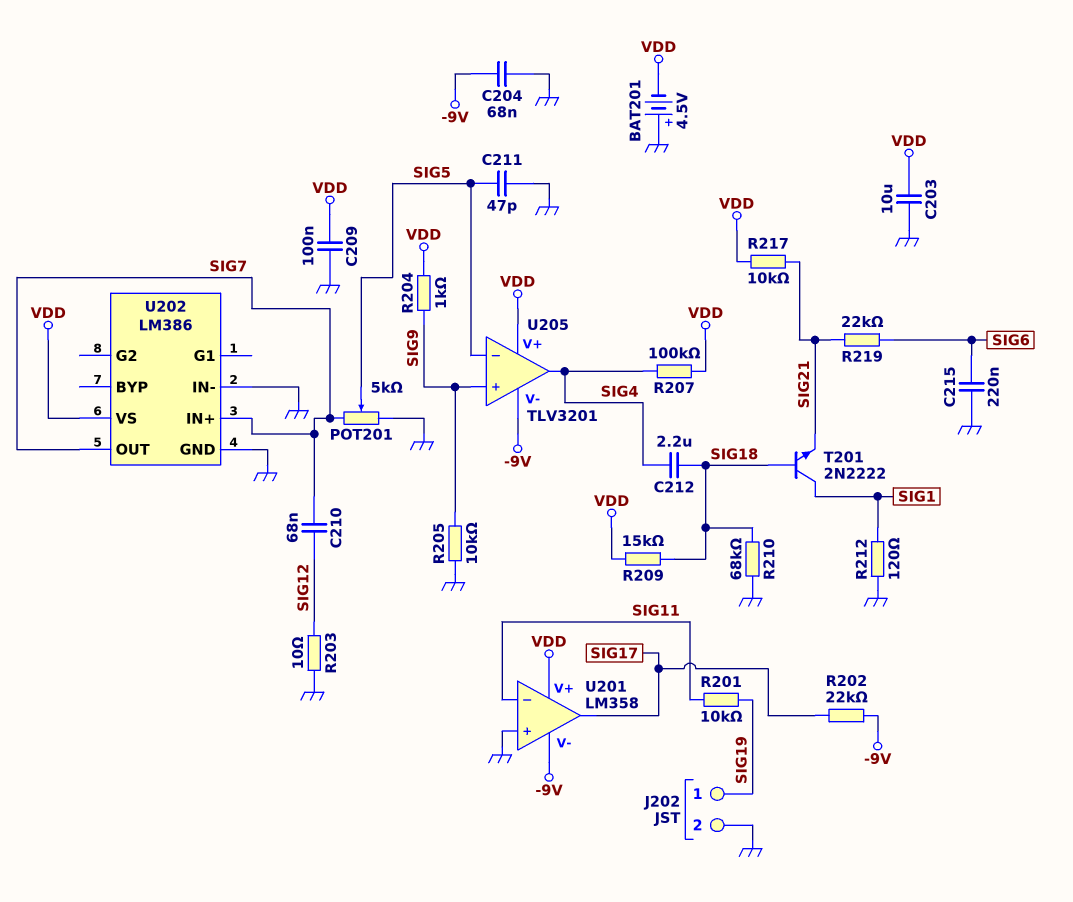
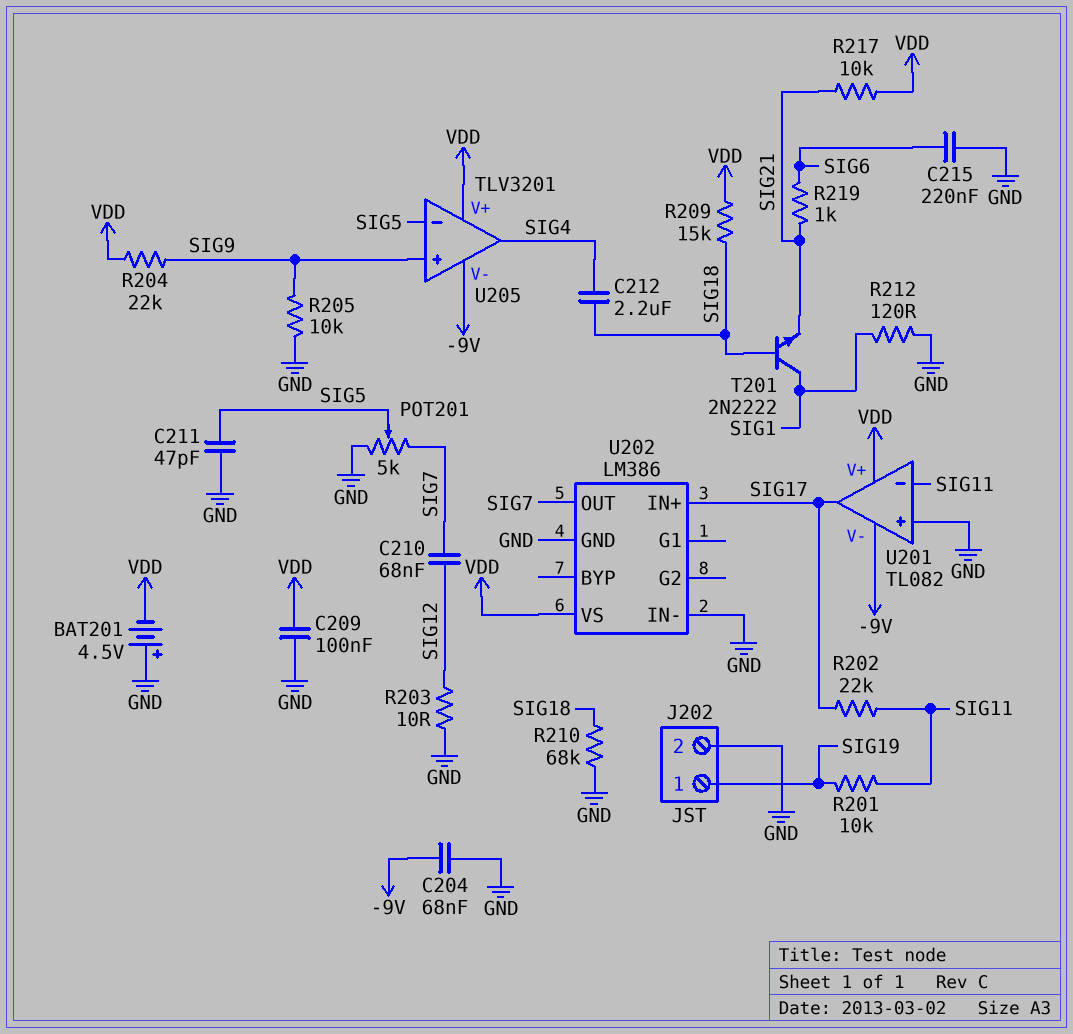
C203: 10uF (GND, VDD) -> none
R202: 22k (-9V, SIG17) -> 22k (SIG11, SIG17)
R204: 1k (SIG9, VDD) -> 22k (SIG9, VDD)
R207: 100k (SIG4, VDD) -> none
R219: 22k (SIG6, SIG21) -> 1k (SIG6, SIG21)
U201: LM358 -> TL082
U202 pin IN+: SIG7 -> SIG17

